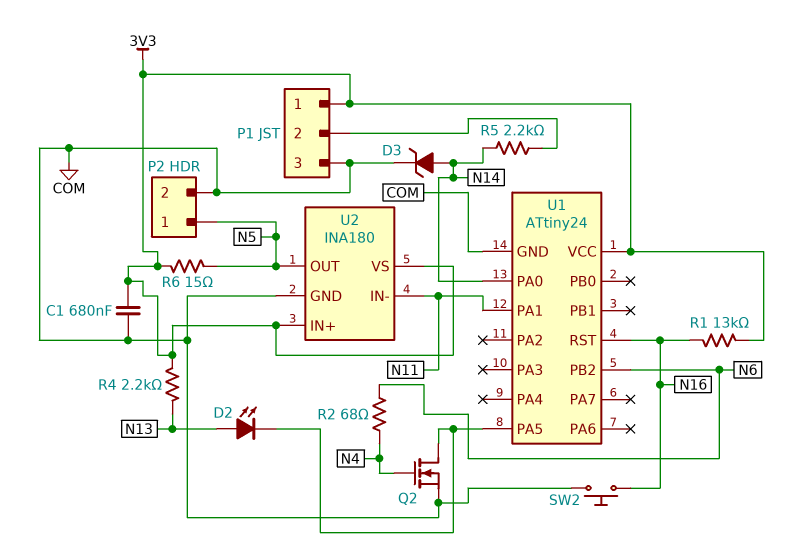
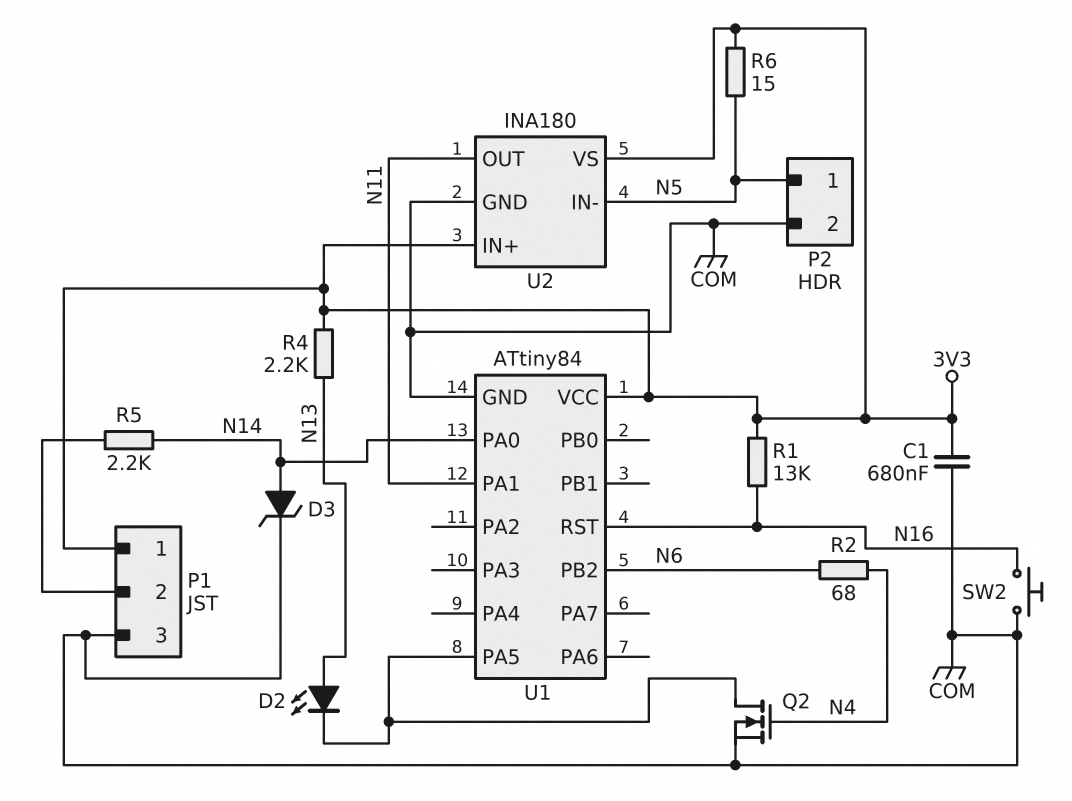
U1: ATtiny24 -> ATtiny84
U2 pin IN-: N11 -> N5
U2 pin OUT: N5 -> N11

